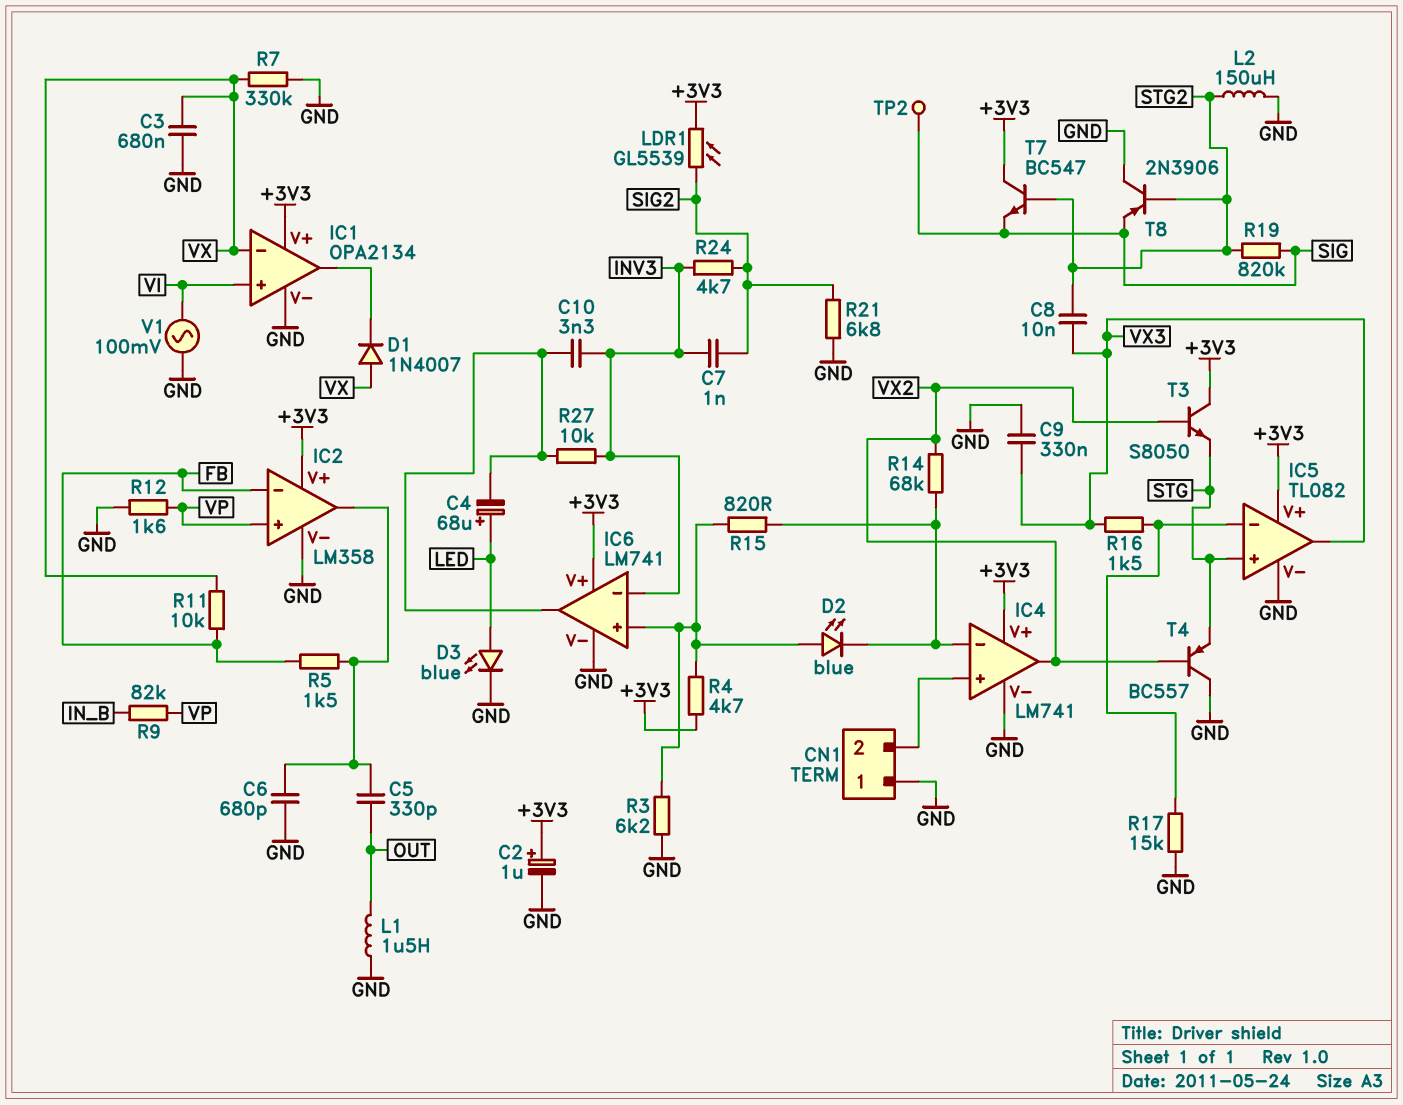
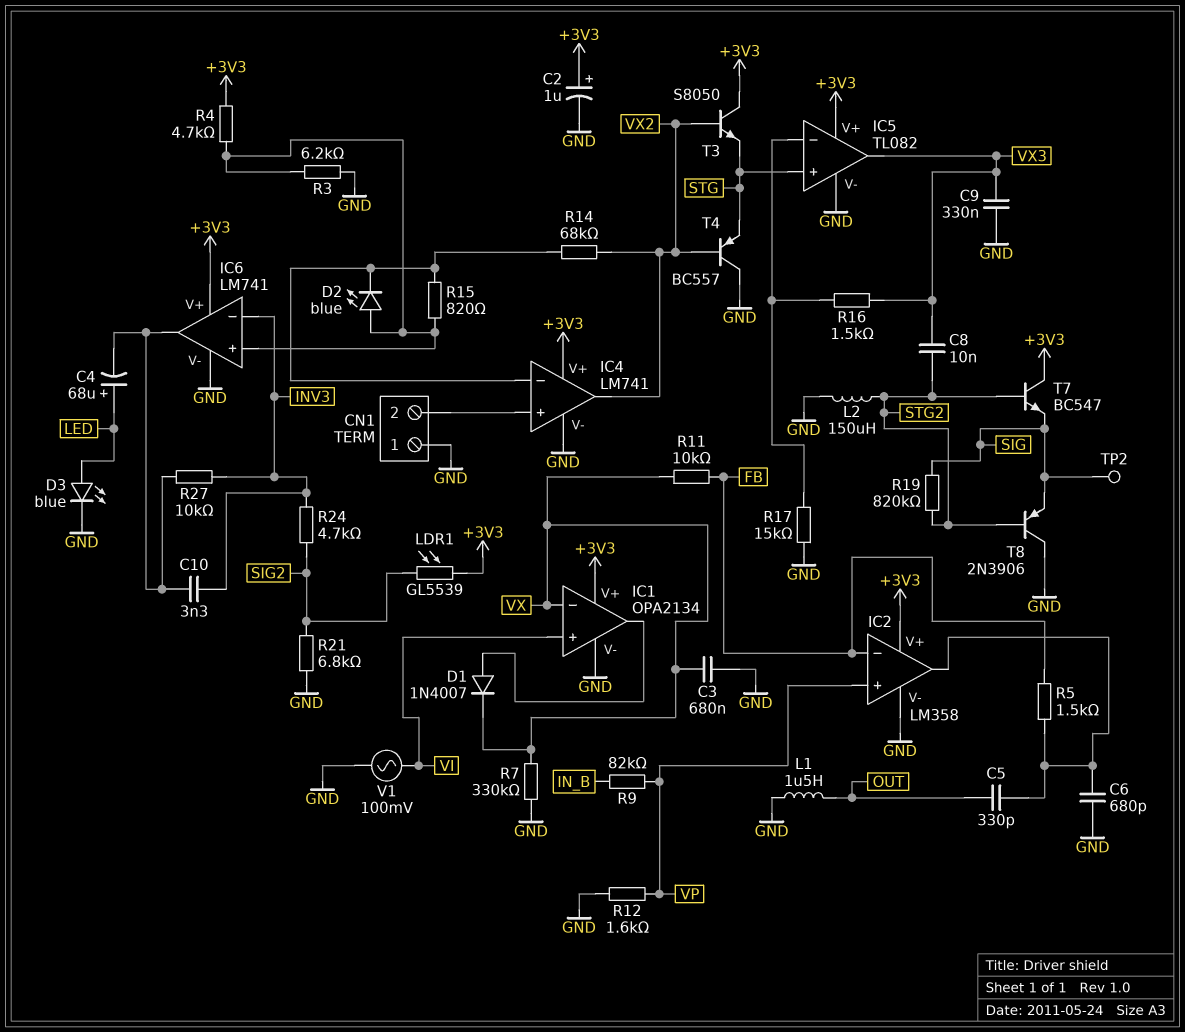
C7: 1nF (INV3, SIG2) -> none
D1: diode 1N4007 (A VX, K IC1/out) -> diode 1N4007 (A IC1/out, K VX)

